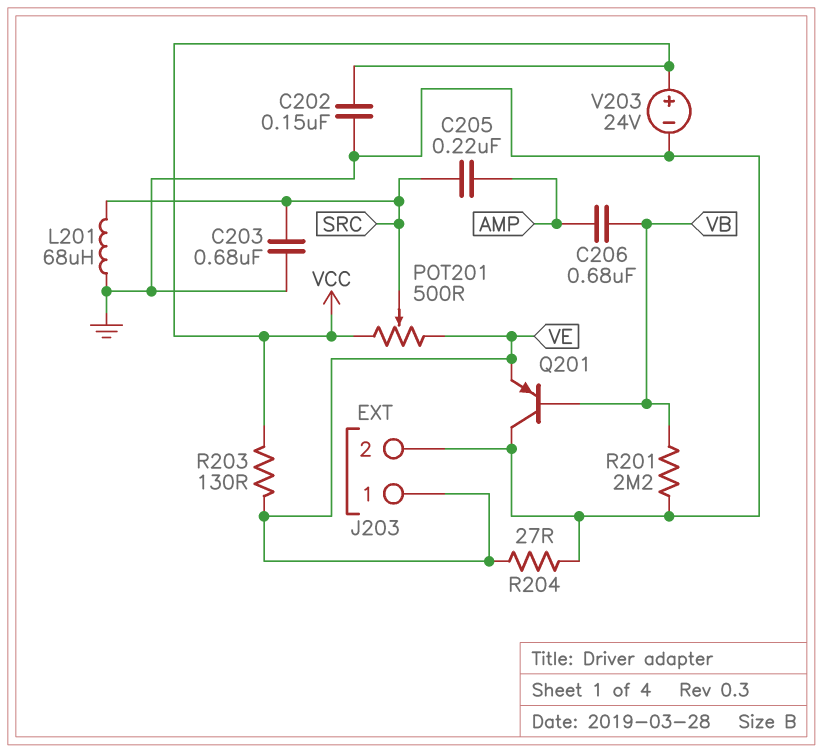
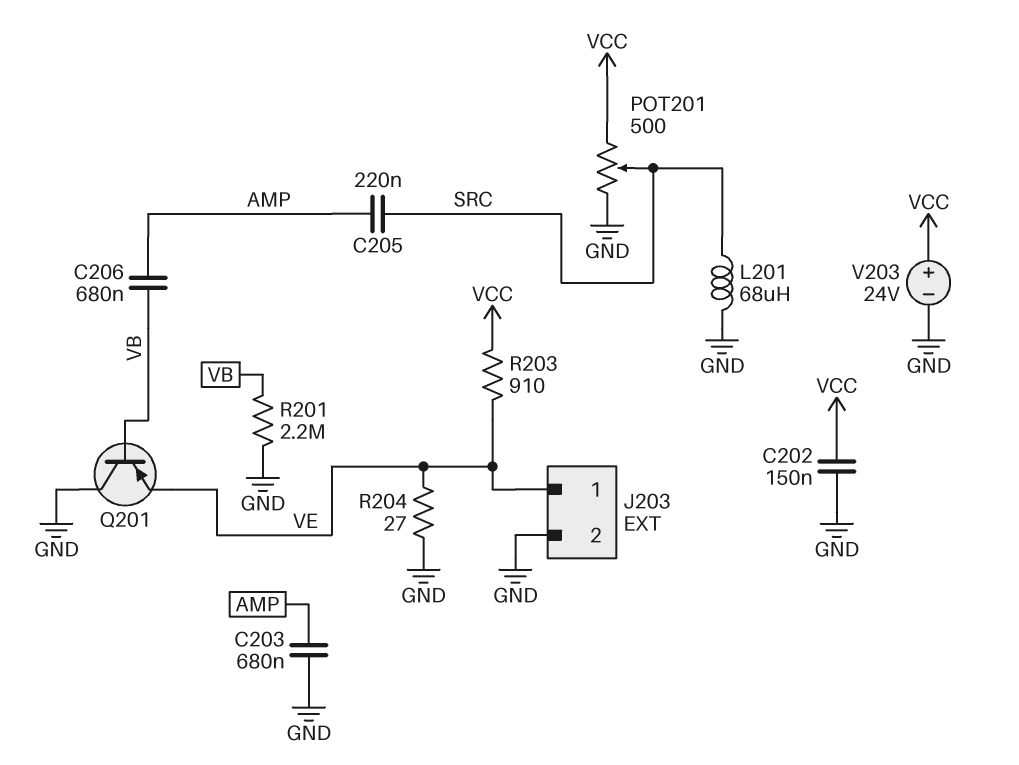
C203: 680nF (GND, SRC) -> 680nF (AMP, GND)
POT201: 500 (VCC, VE, wiper SRC) -> 500 (GND, VCC, wiper SRC)
R203: 130 (VCC, VE) -> 910 (VCC, VE)

